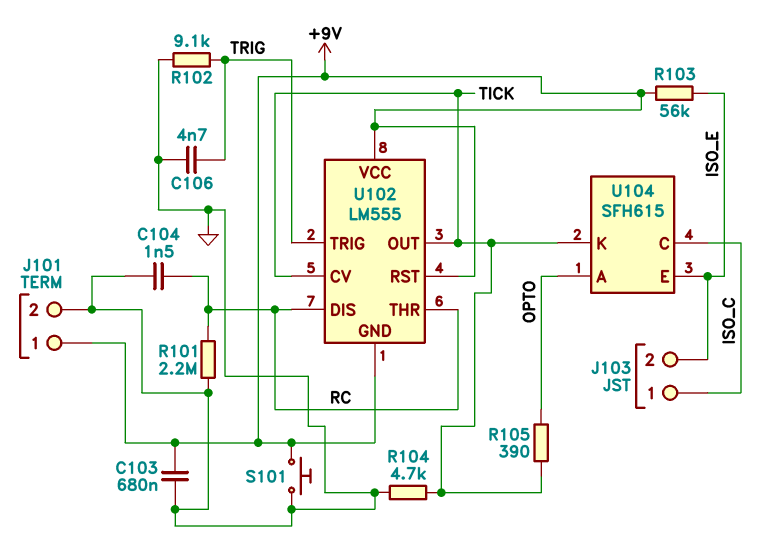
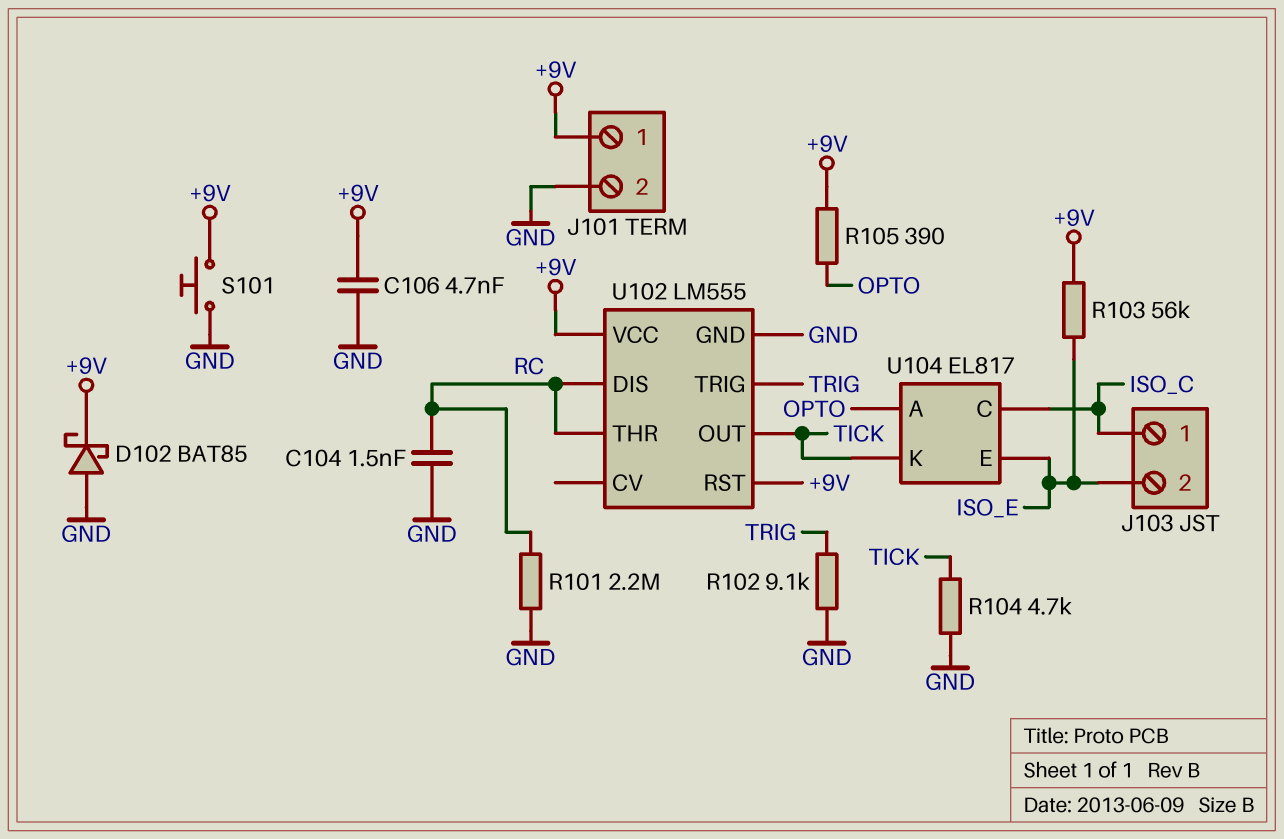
C103: 680nF (+9V, GND) -> none
C106: 4.7nF (GND, TRIG) -> 4.7nF (+9V, GND)
D102: none -> schottky BAT85 (A GND, K +9V)
R105: 390 (OPTO, TICK) -> 390 (+9V, OPTO)
U102 pin CV: TICK -> none
U102 pin GND: +9V -> GND
U104: SFH615 -> EL817

